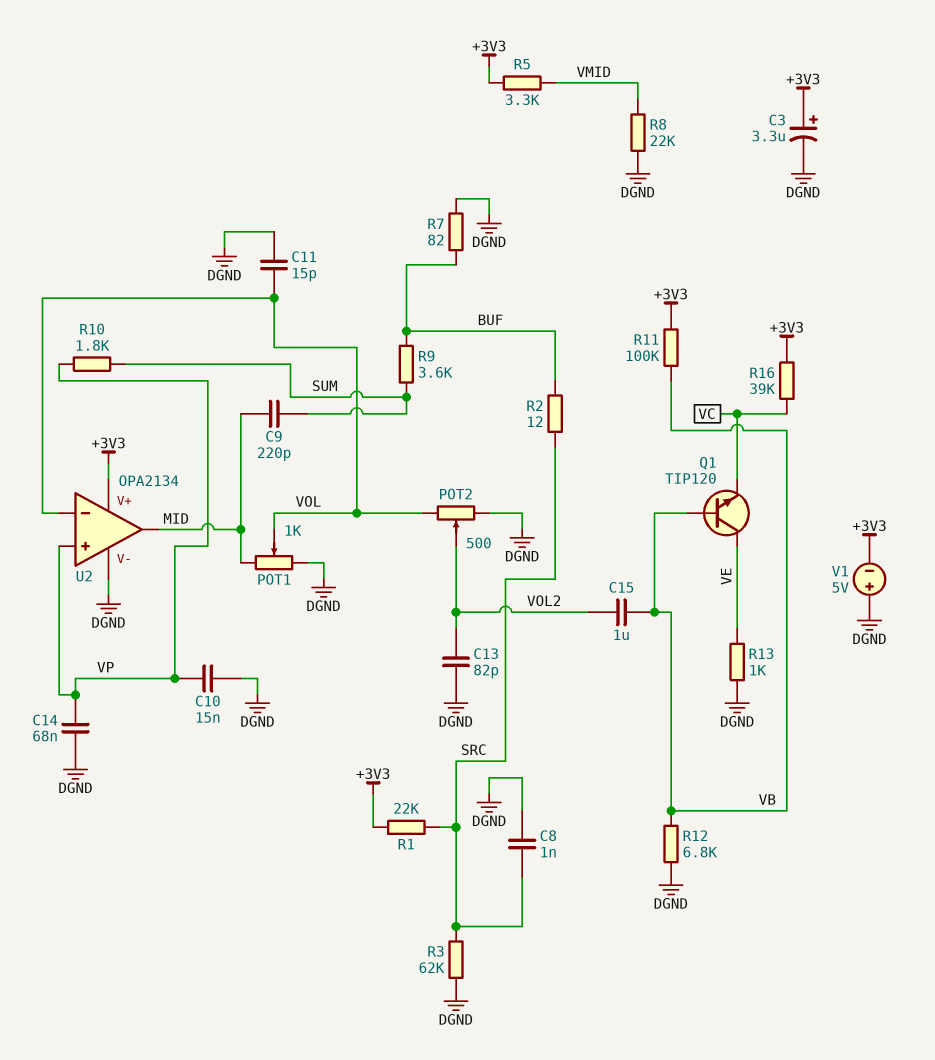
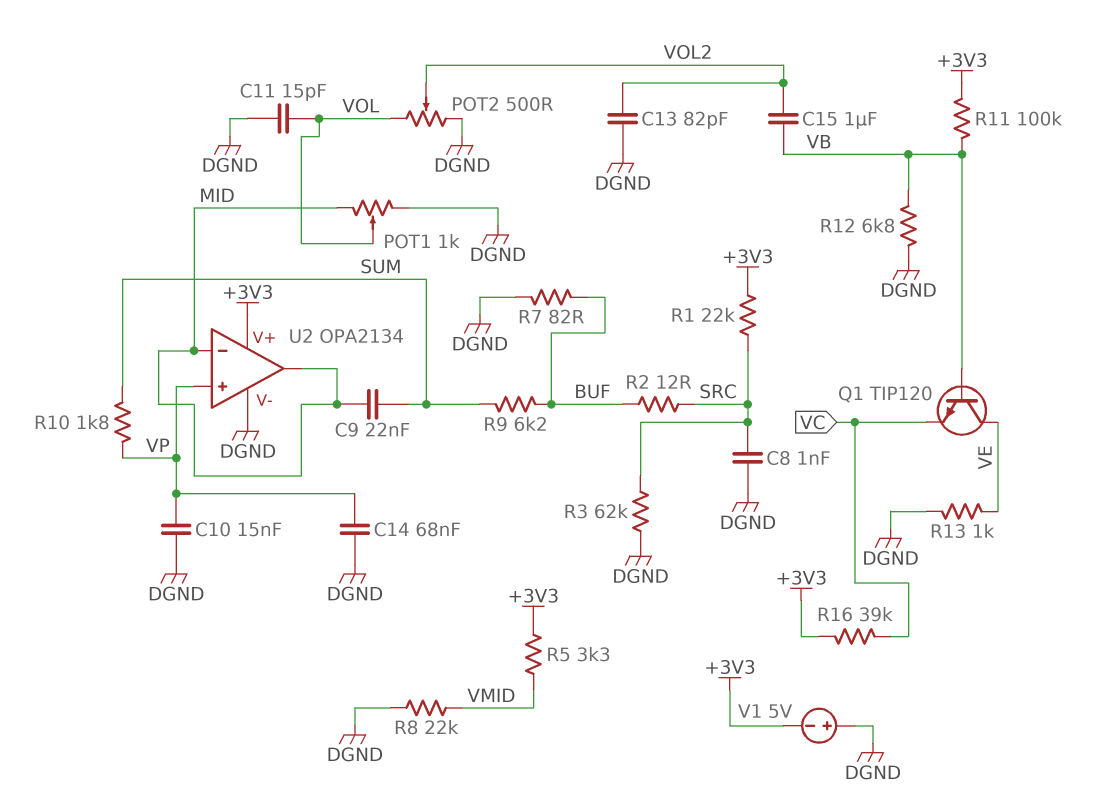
C3: 3.3uF (plus +3V3, minus DGND) -> none
C9: 220pF (MID, SUM) -> 22nF (MID, SUM)
R9: 3.6k (BUF, SUM) -> 6.2k (BUF, SUM)
U2 pin in-: VOL -> MID

